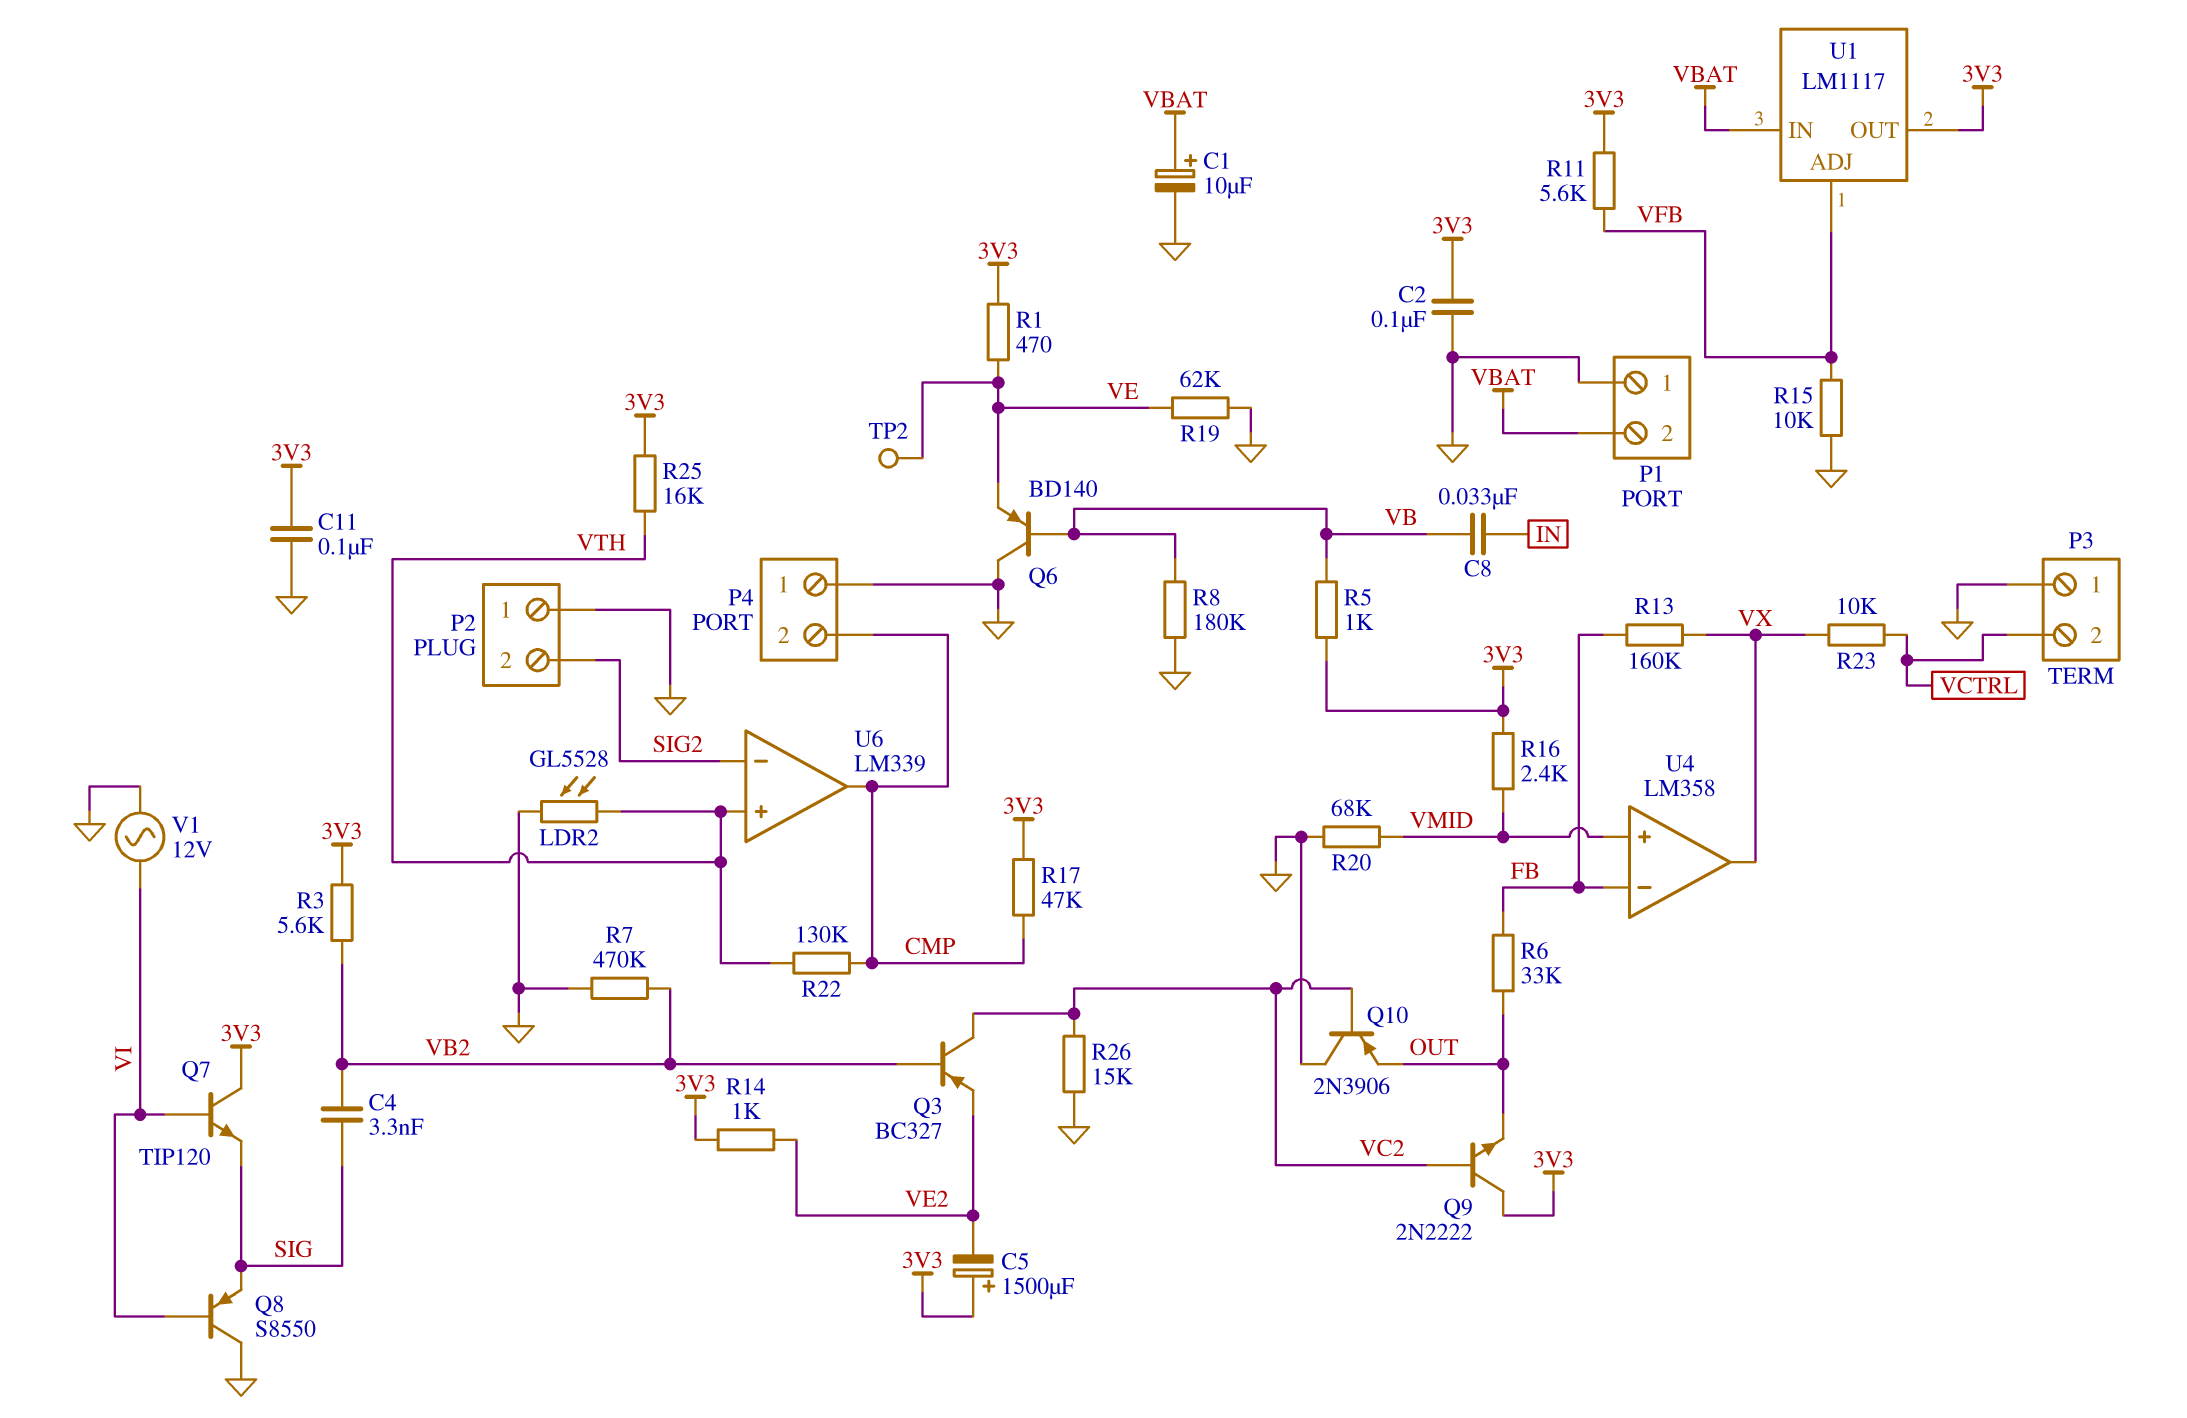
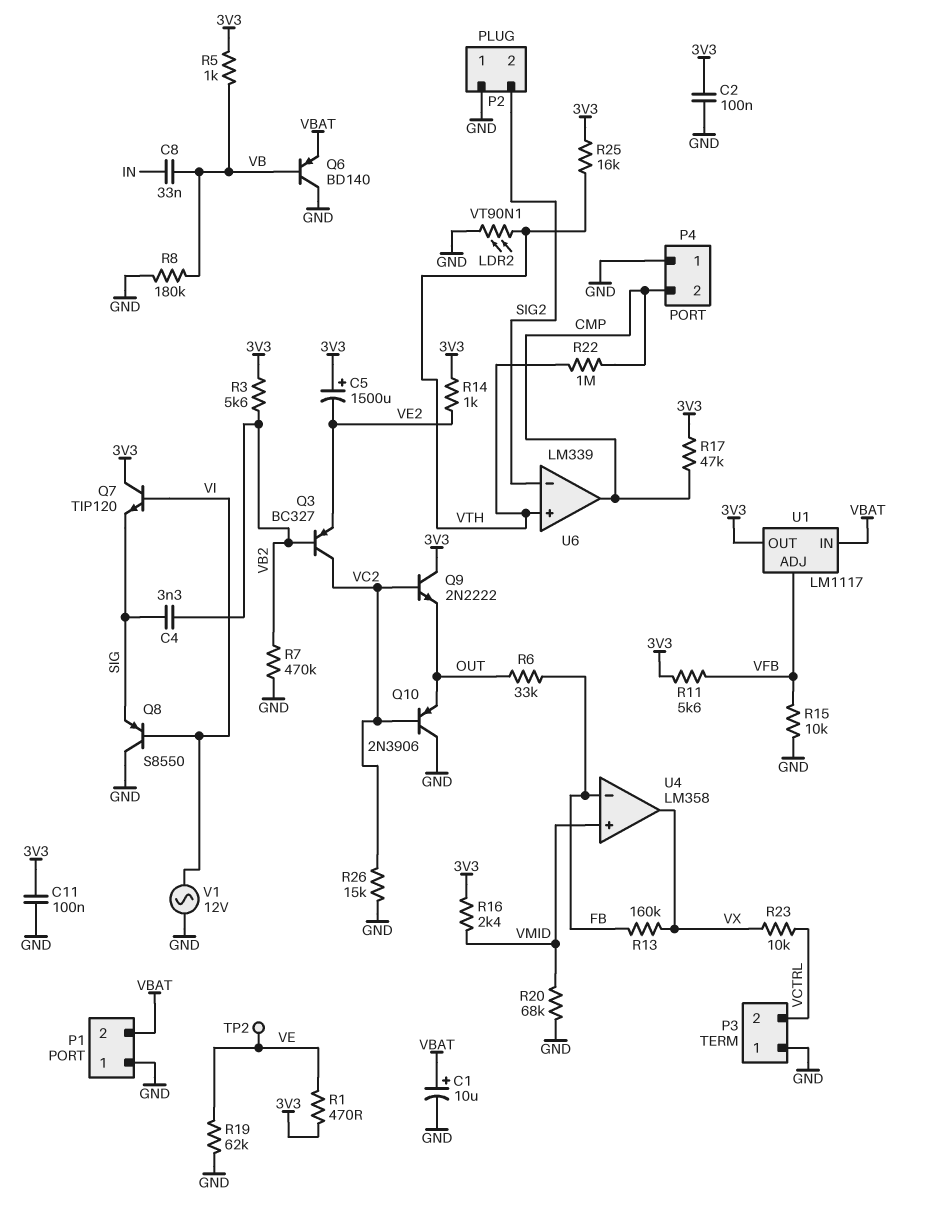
LDR2: GL5528 (GND, VTH) -> VT90N1 (GND, VTH)
Q6: PNP BD140 (B VB, C GND, E VE) -> PNP BD140 (B VB, C GND, E VBAT)
R22: 130k (CMP, VTH) -> 1M (CMP, VTH)

